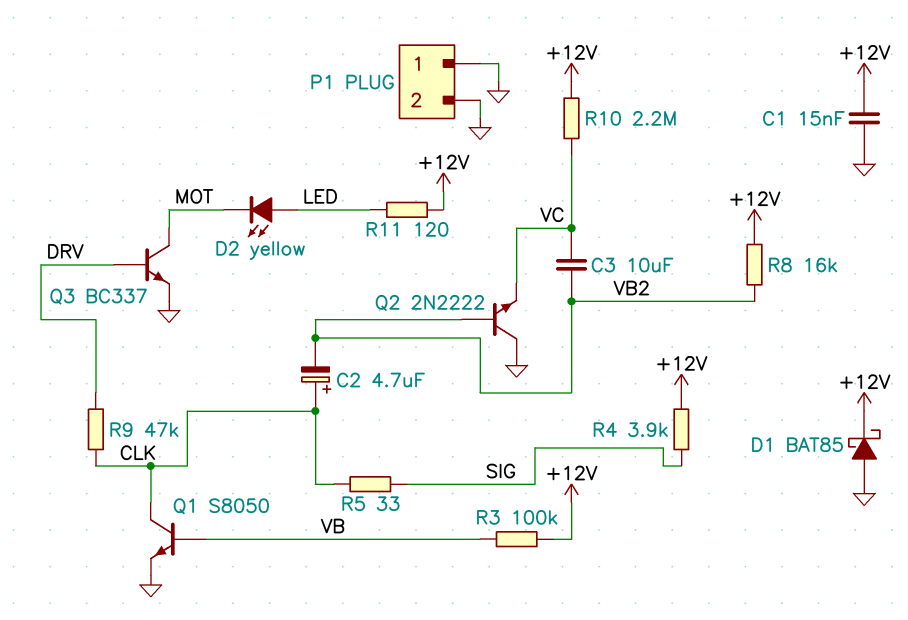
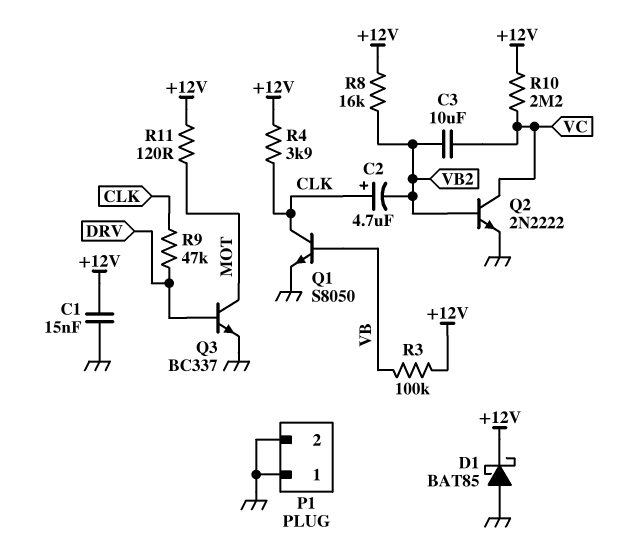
D2: LED yellow (A LED, K MOT) -> none
Q2: NPN 2N2222 (B VB2, C GND, E VC) -> NPN 2N2222 (B VB2, C VC, E GND)
R4: 3.9k (+12V, SIG) -> 3.9k (+12V, CLK)
R5: 33 (CLK, SIG) -> none
R11: 120 (+12V, LED) -> 120 (+12V, MOT)

